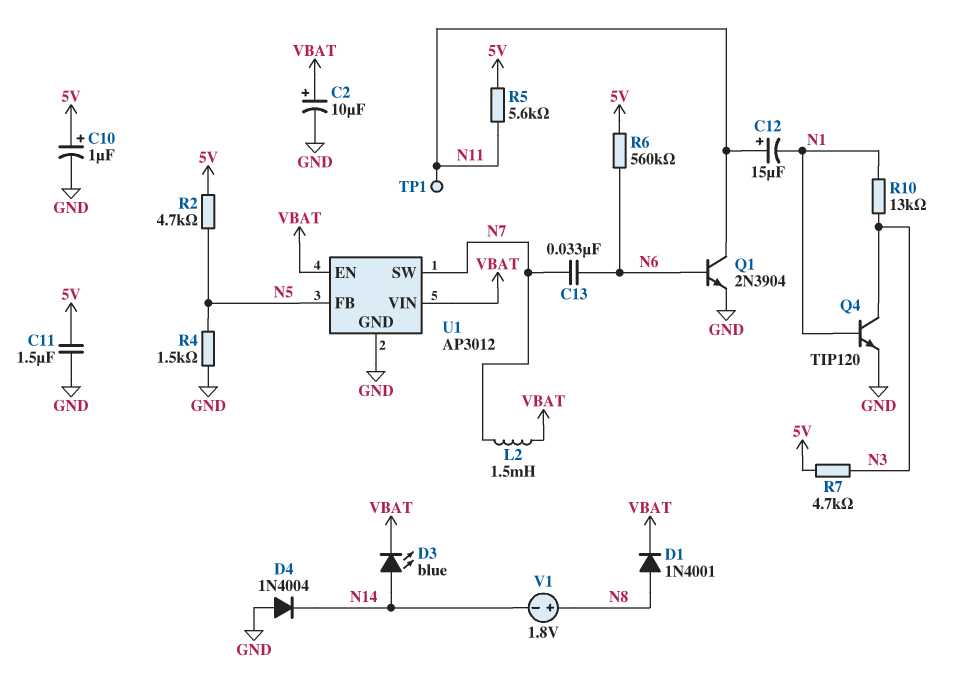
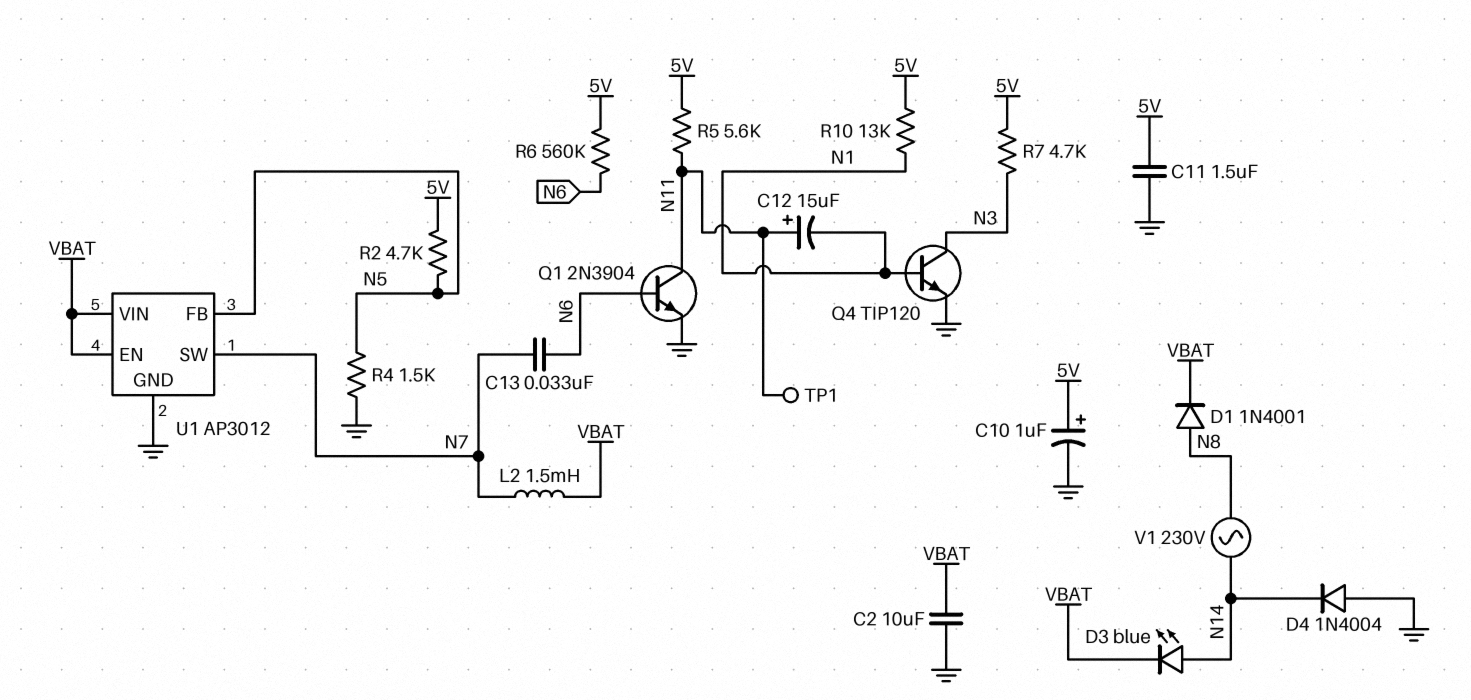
C2: 10uF (plus VBAT, minus GND) -> 10uF (GND, VBAT)
R10: 13k (N1, N3) -> 13k (5V, N1)
V1: 1.8V (plus N8, minus N14) -> AC 230V (N8, N14)

